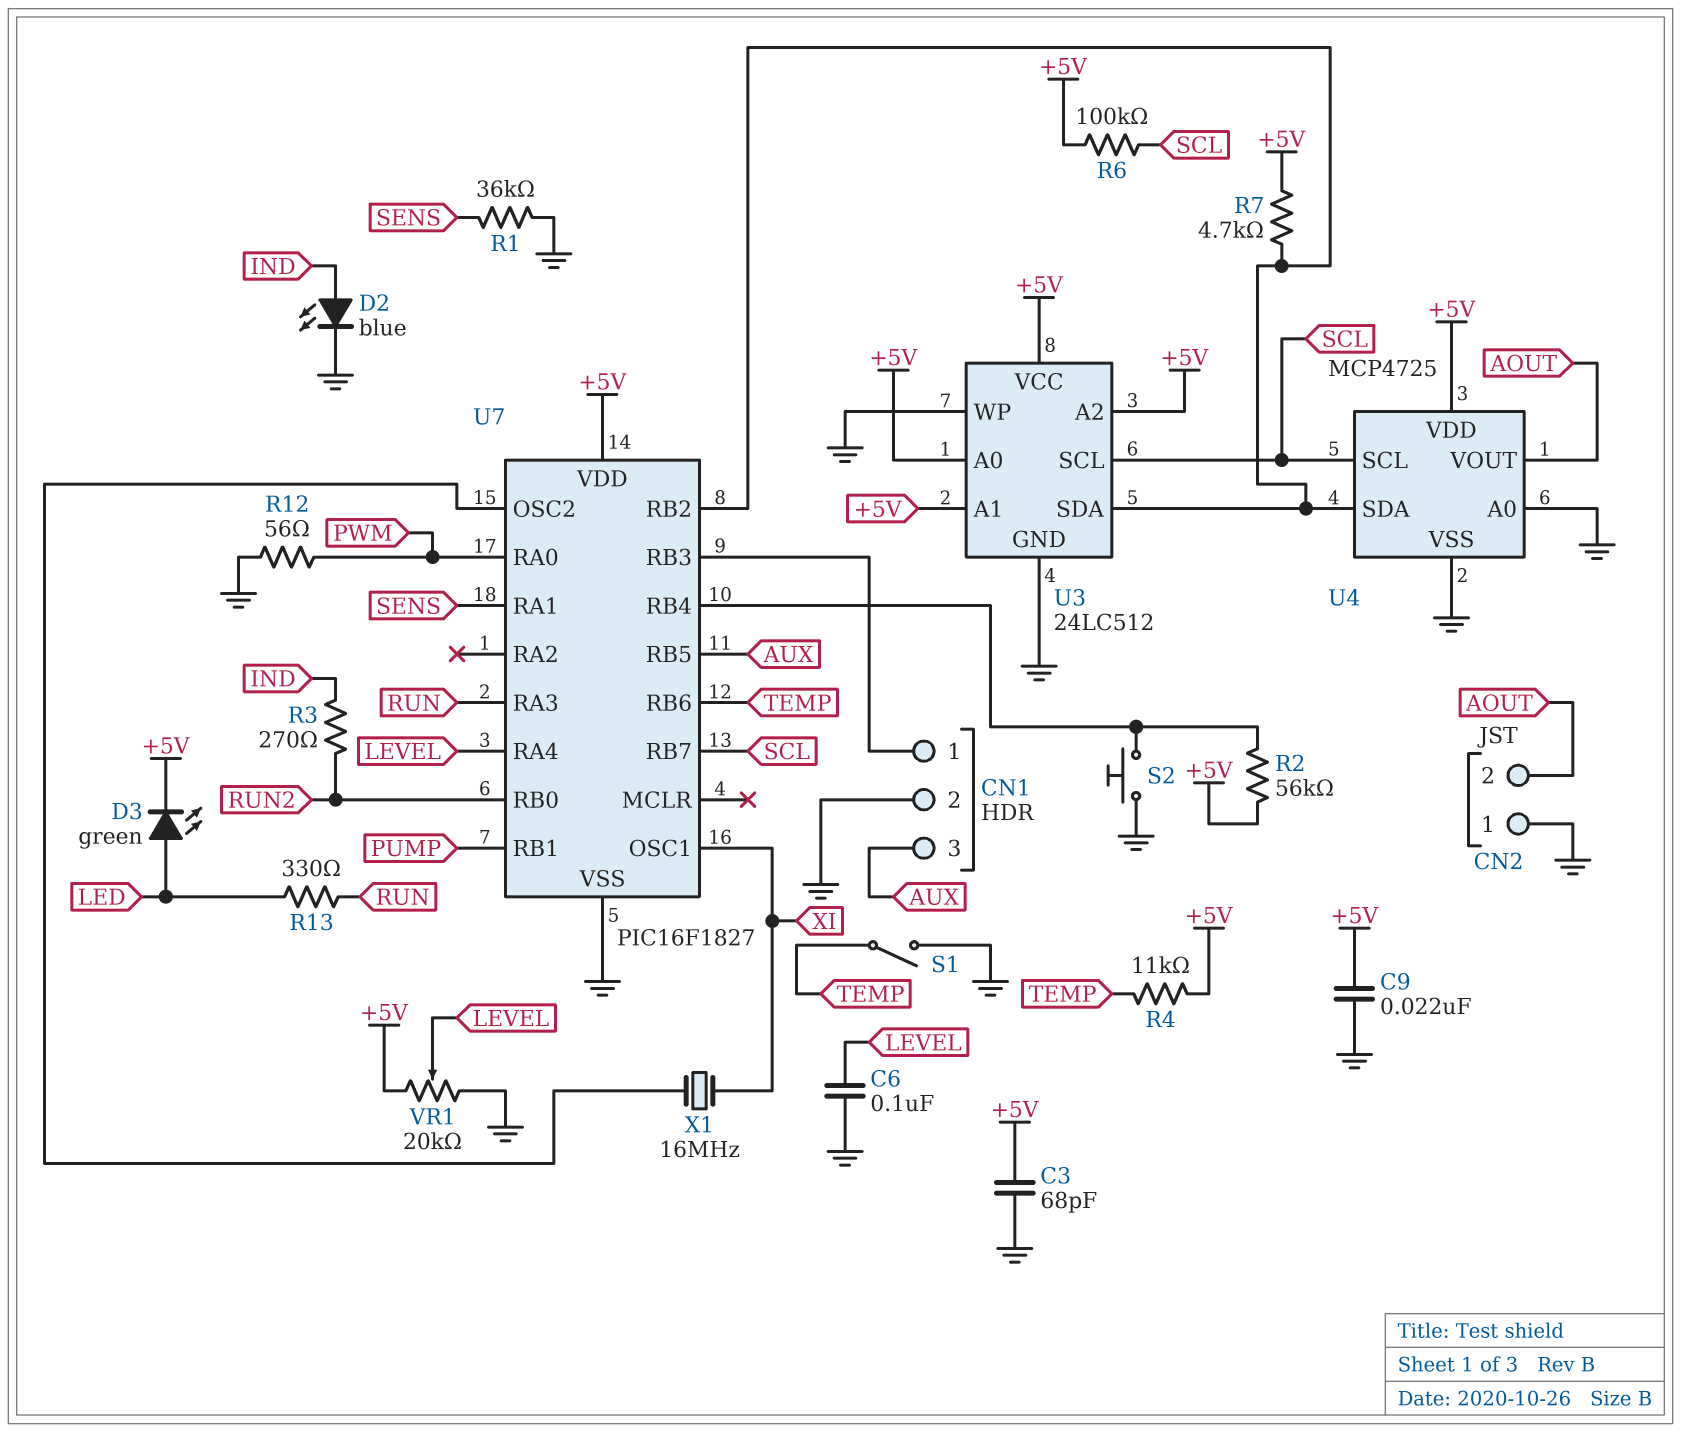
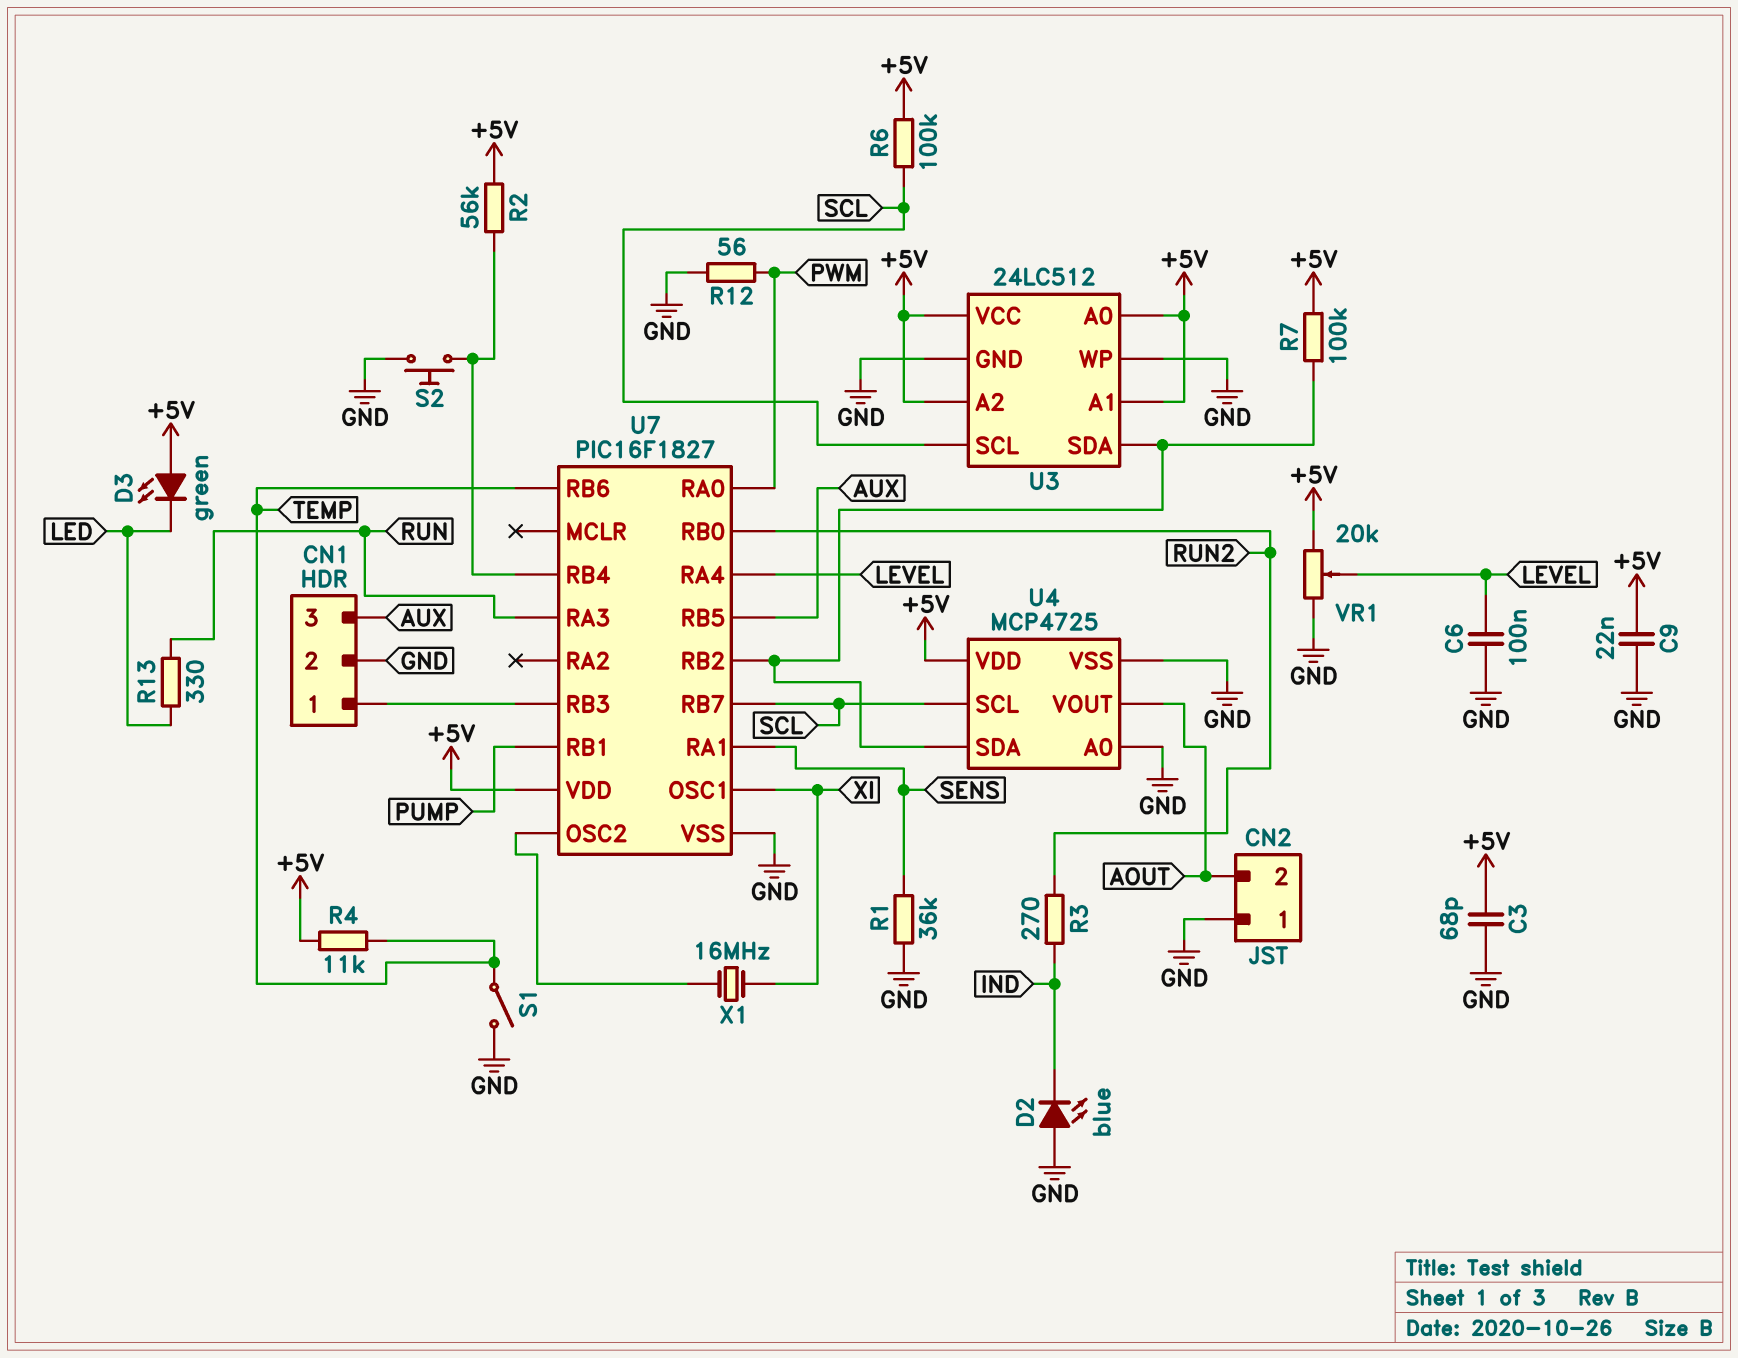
D2: LED blue (A IND, K GND) -> LED blue (A GND, K IND)
D3: LED green (A LED, K +5V) -> LED green (A +5V, K LED)
R7: 4.7k (+5V, U3/SDA) -> 100k (+5V, U3/SDA)

